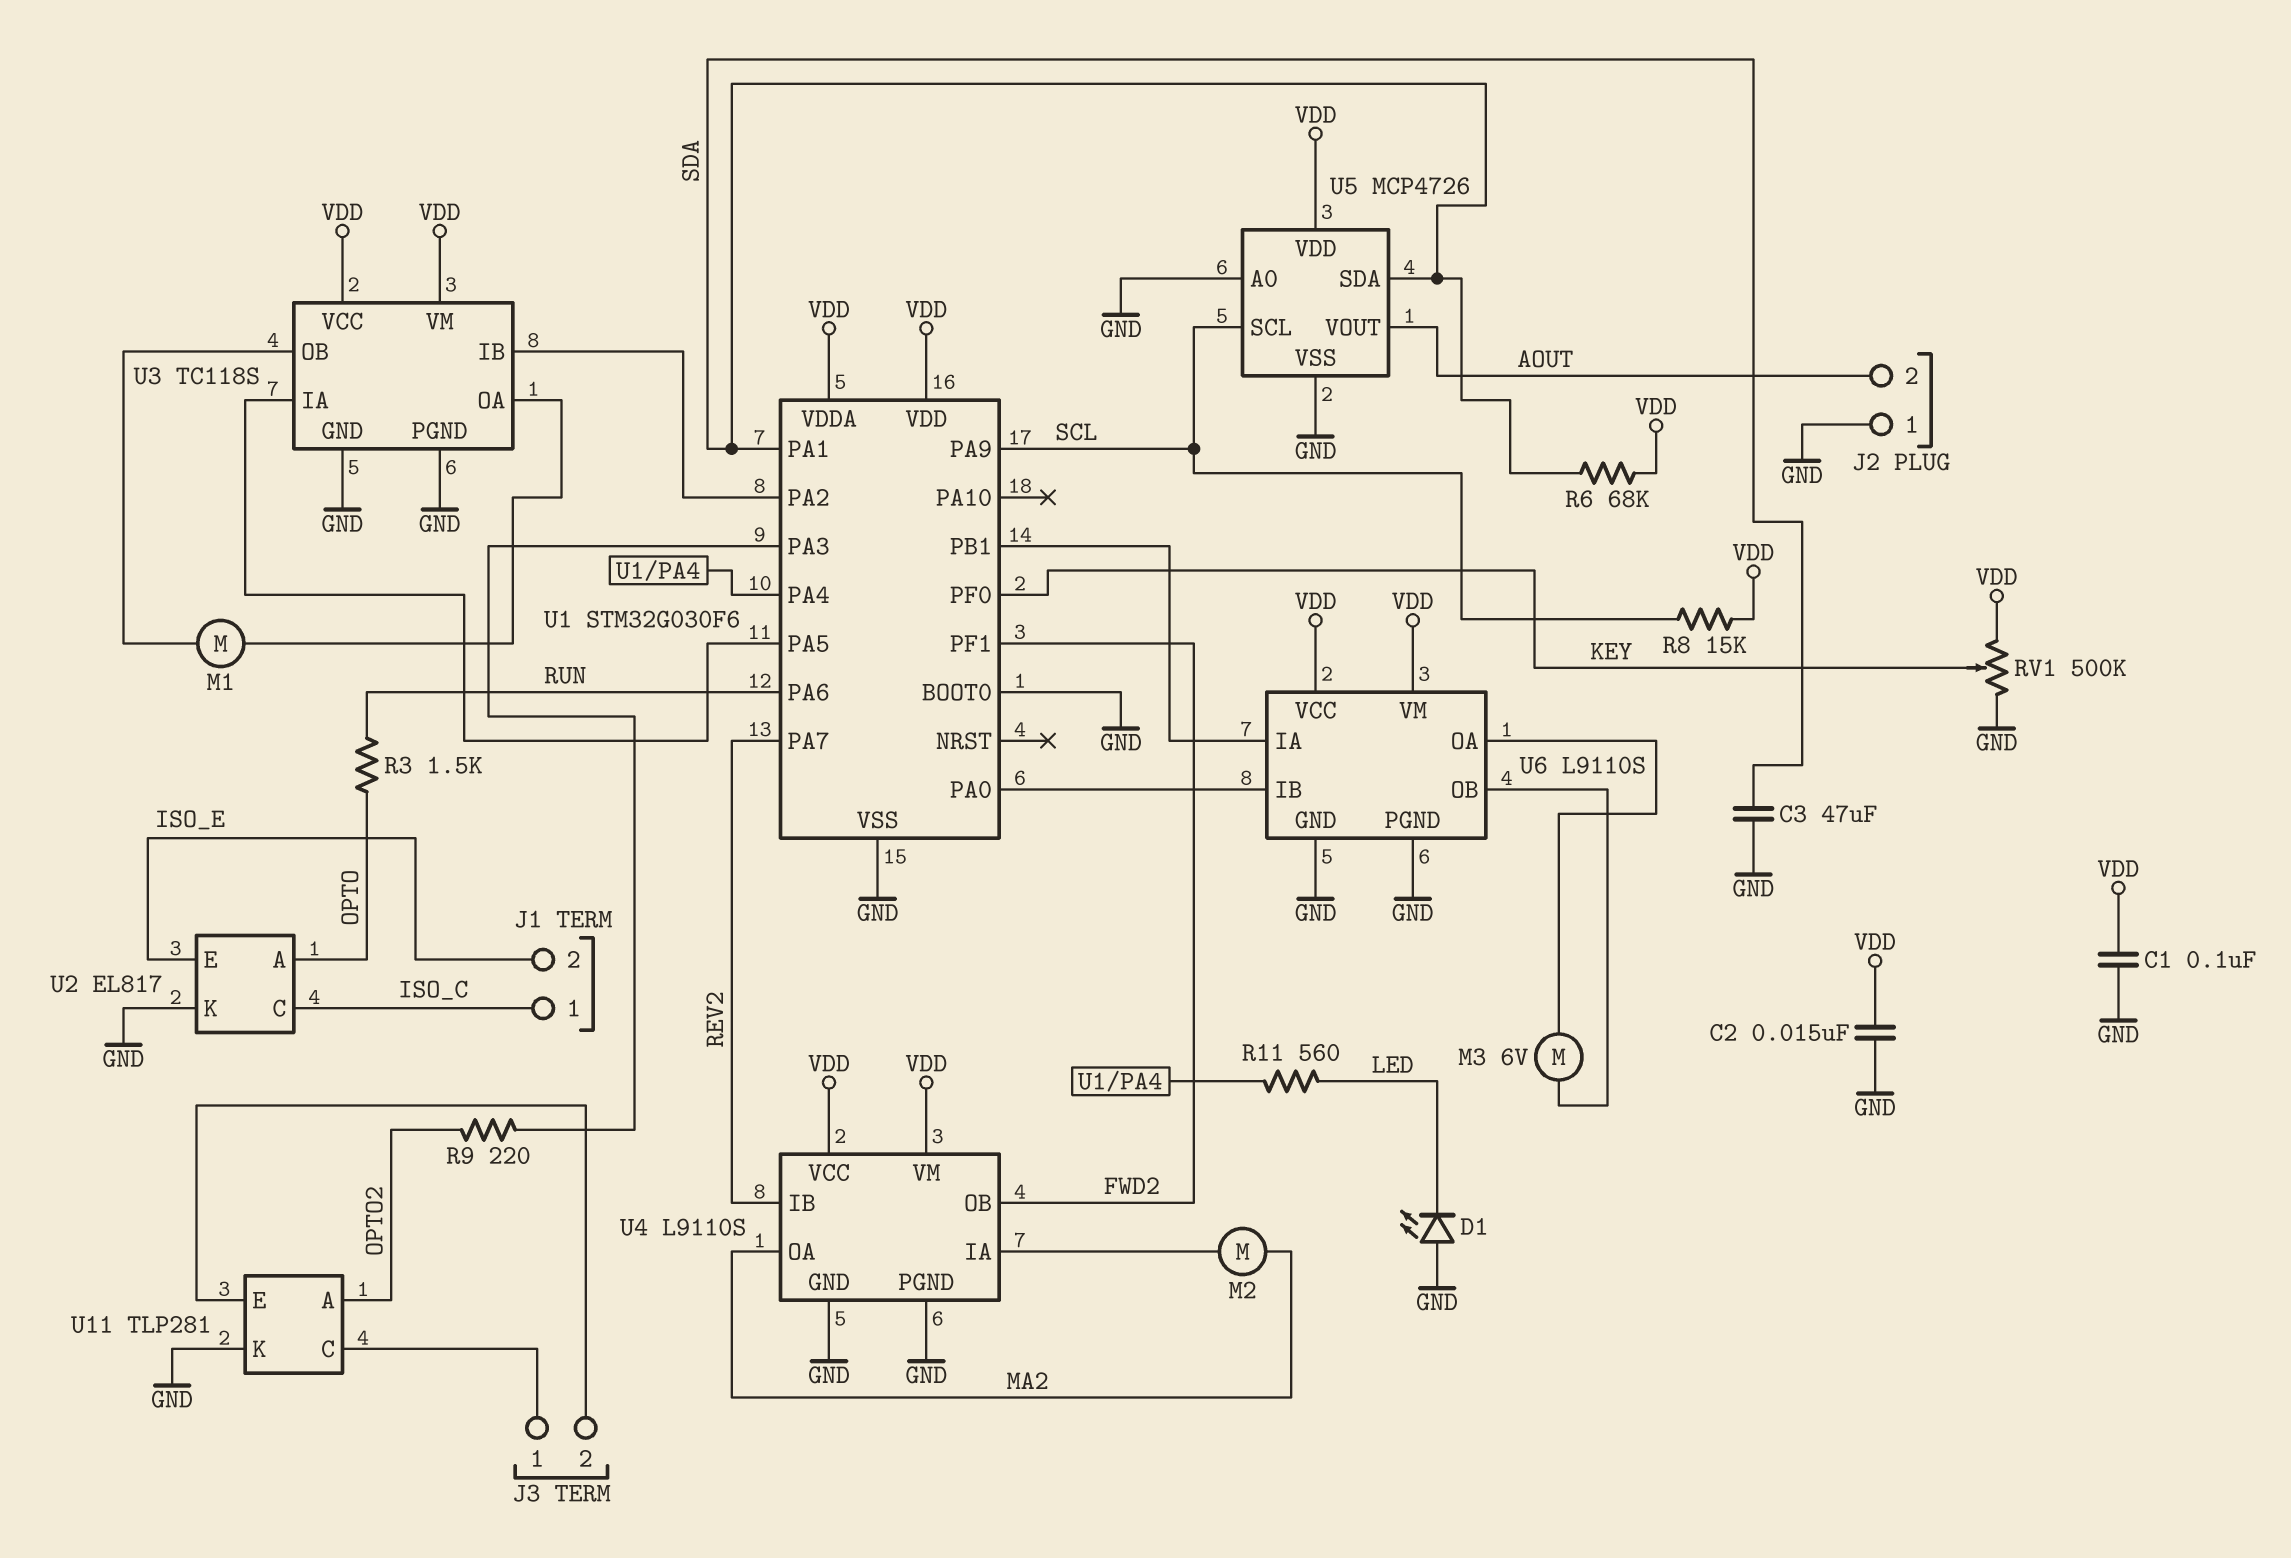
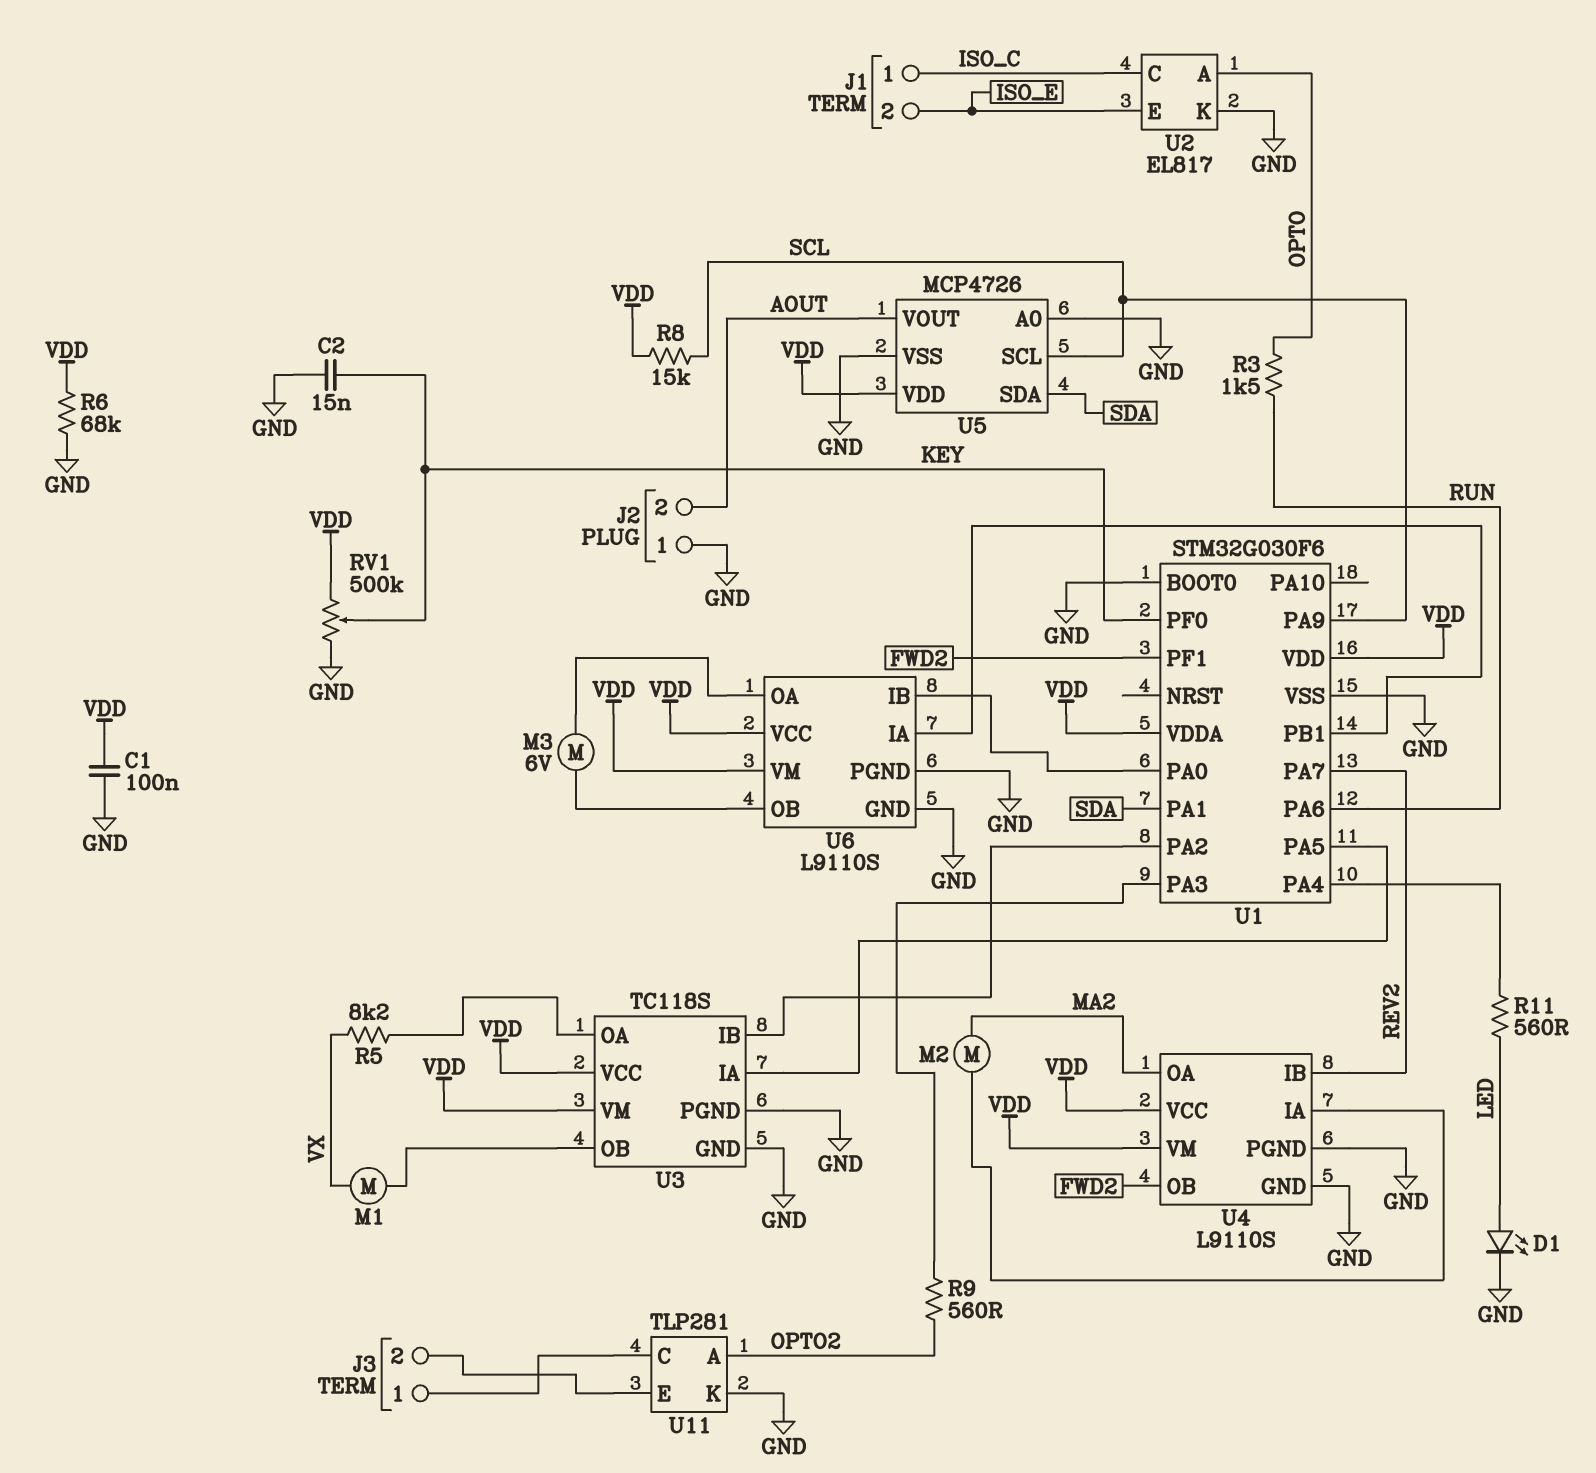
C2: 15nF (GND, VDD) -> 15nF (GND, KEY)
C3: 47uF (GND, SDA) -> none
D1: LED (A GND, K LED) -> LED (A LED, K GND)
M1: motor (U3/OA, U3/OB) -> motor (U3/OB, VX)
R5: none -> 8.2k (U3/OA, VX)
R6: 68k (SDA, VDD) -> 68k (GND, VDD)
R9: 220 (OPTO2, U1/PA3) -> 560 (OPTO2, U1/PA3)

